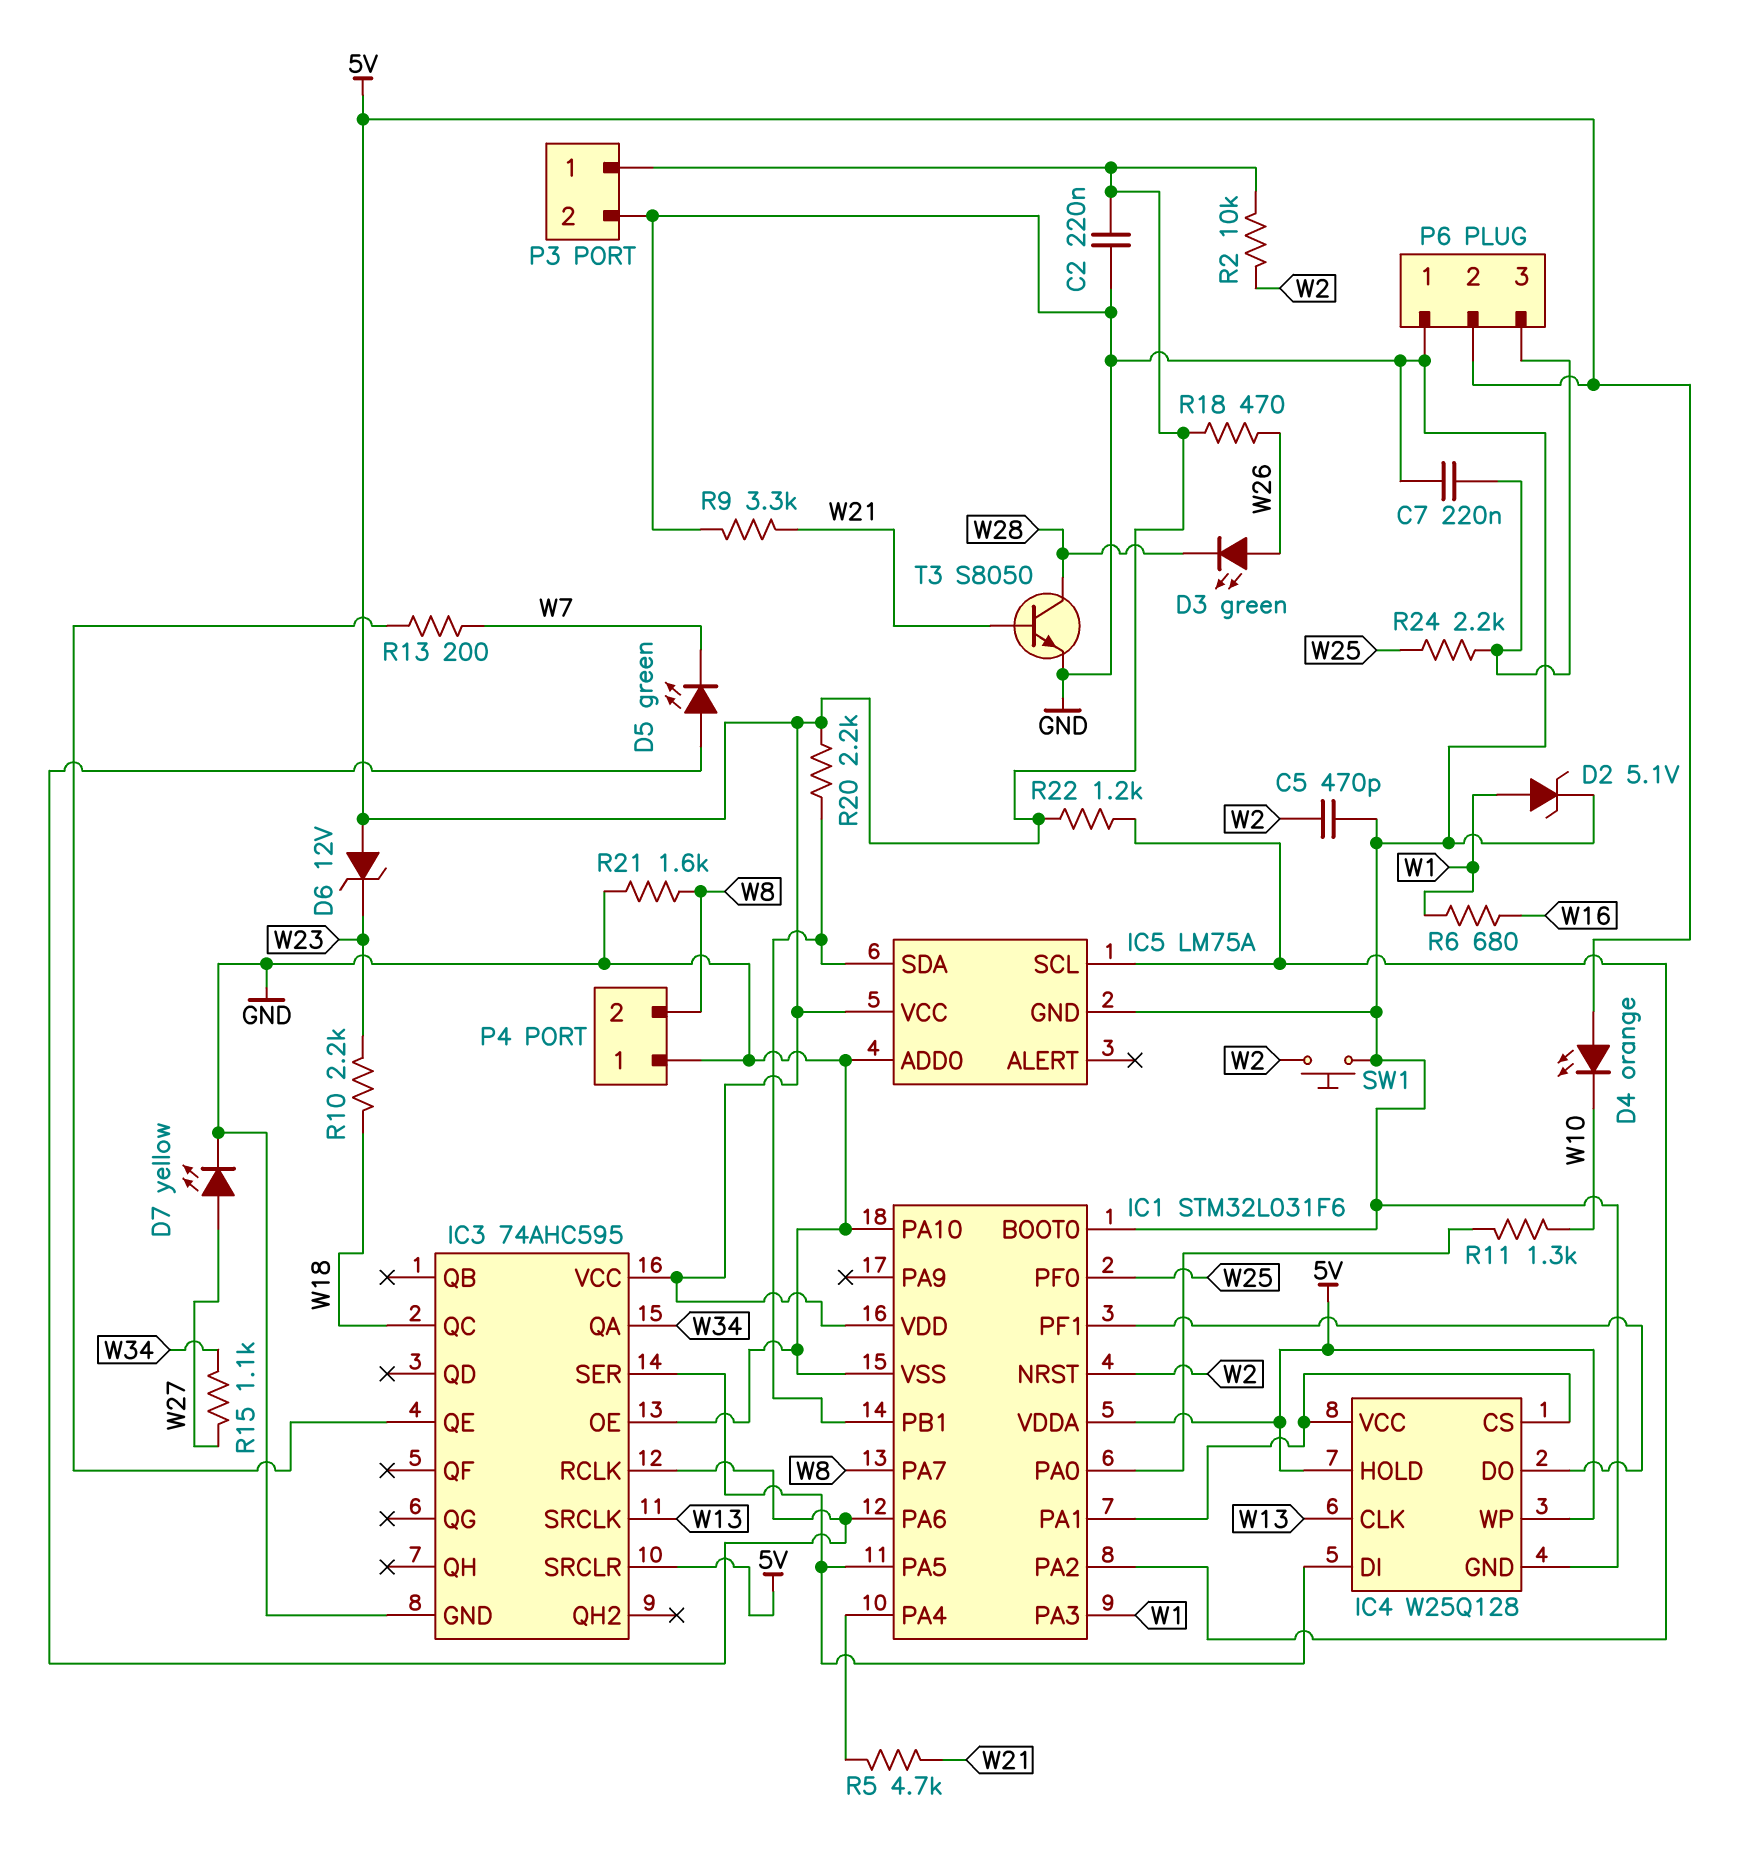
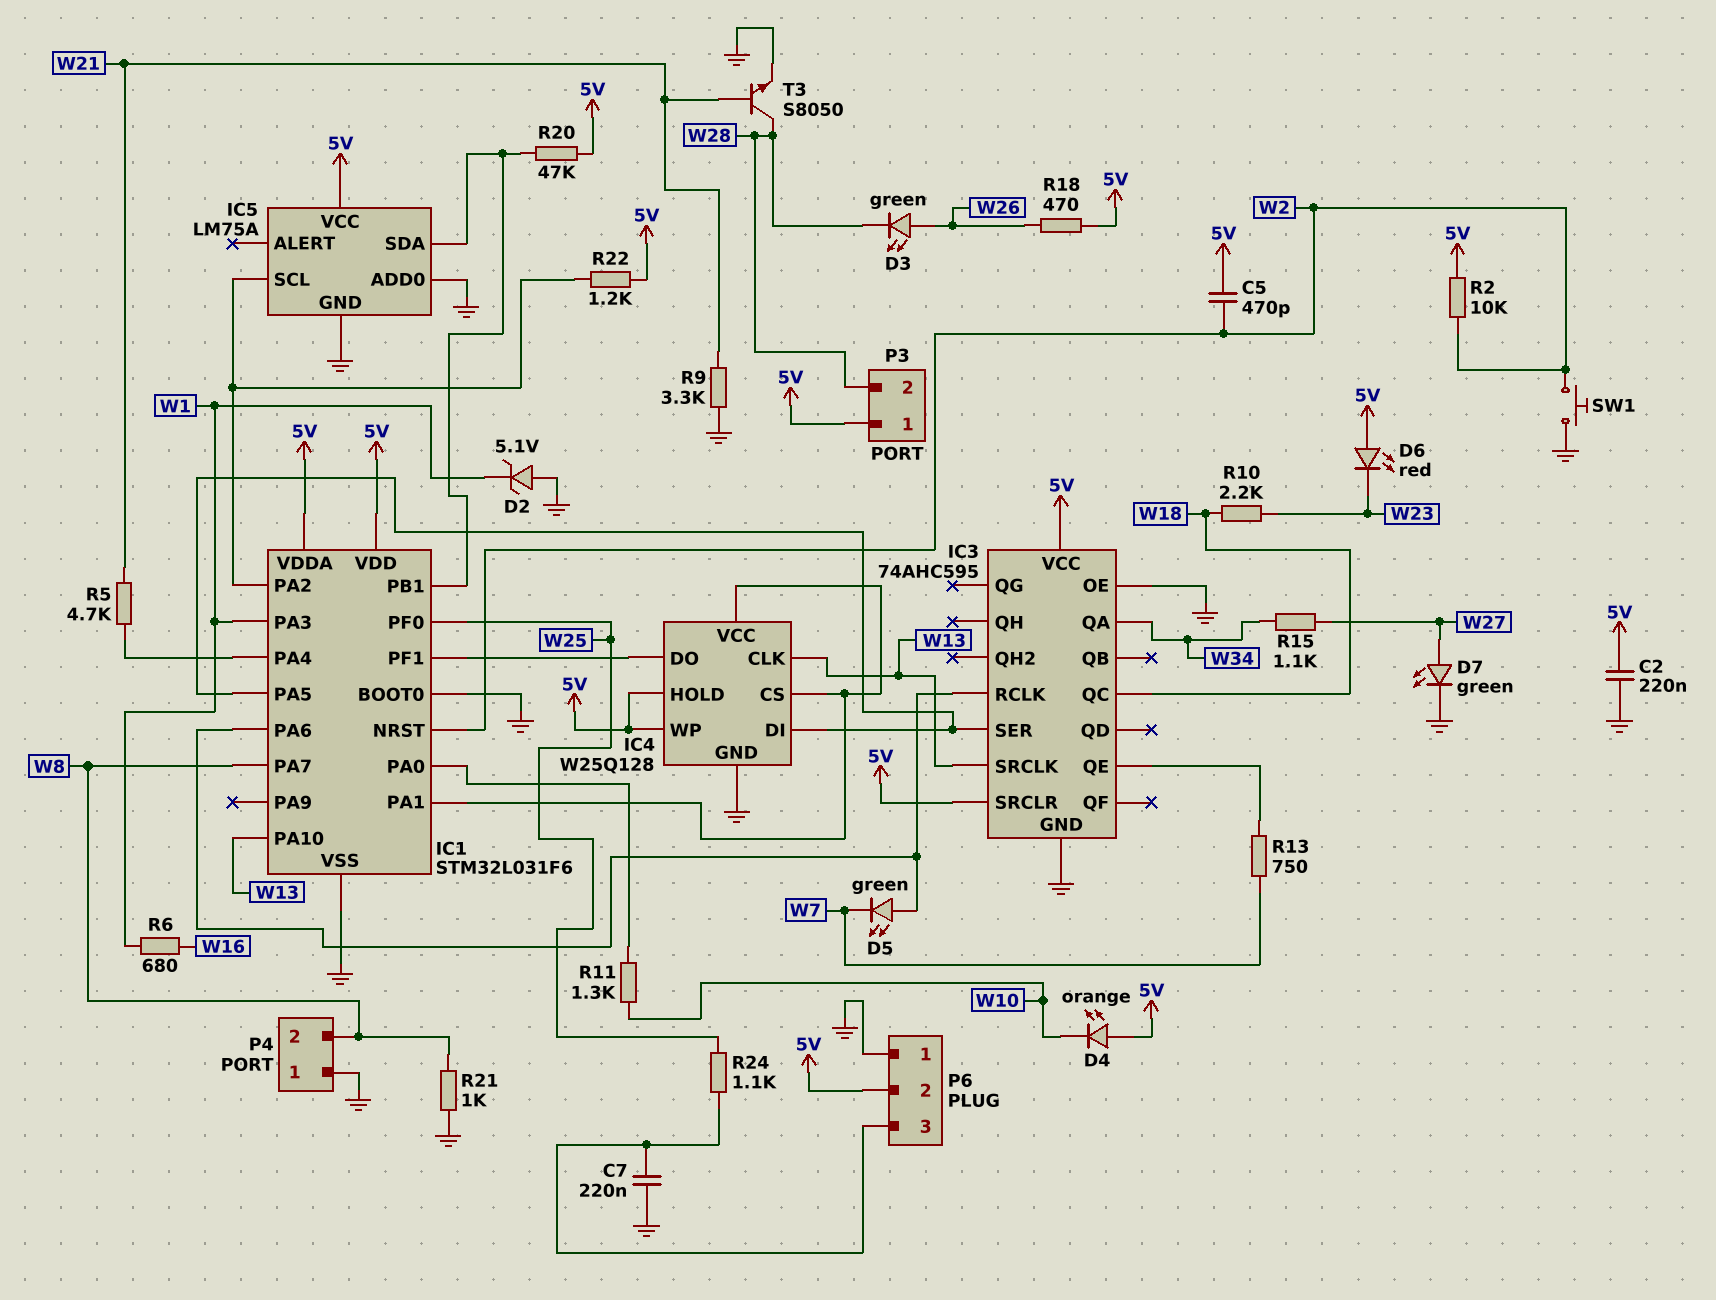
C5: 470pF (GND, W2) -> 470pF (5V, W2)
D2: zener 5.1V (A W1, K GND) -> zener 5.1V (A GND, K W1)
D6: zener 12V (A 5V, K W23) -> LED red (A 5V, K W23)
D7: LED yellow (A W27, K GND) -> LED green (A W27, K GND)
IC1 pin PA10: GND -> W13
P3 pin 2: GND -> W28
R13: 200 (IC3/QE, W7) -> 750 (IC3/QE, W7)
R20: 2.2k (5V, IC1/PB1) -> 47k (5V, IC1/PB1)
R21: 1.6k (GND, W8) -> 1k (GND, W8)
R24: 2.2k (P6/3, W25) -> 1.1k (P6/3, W25)

